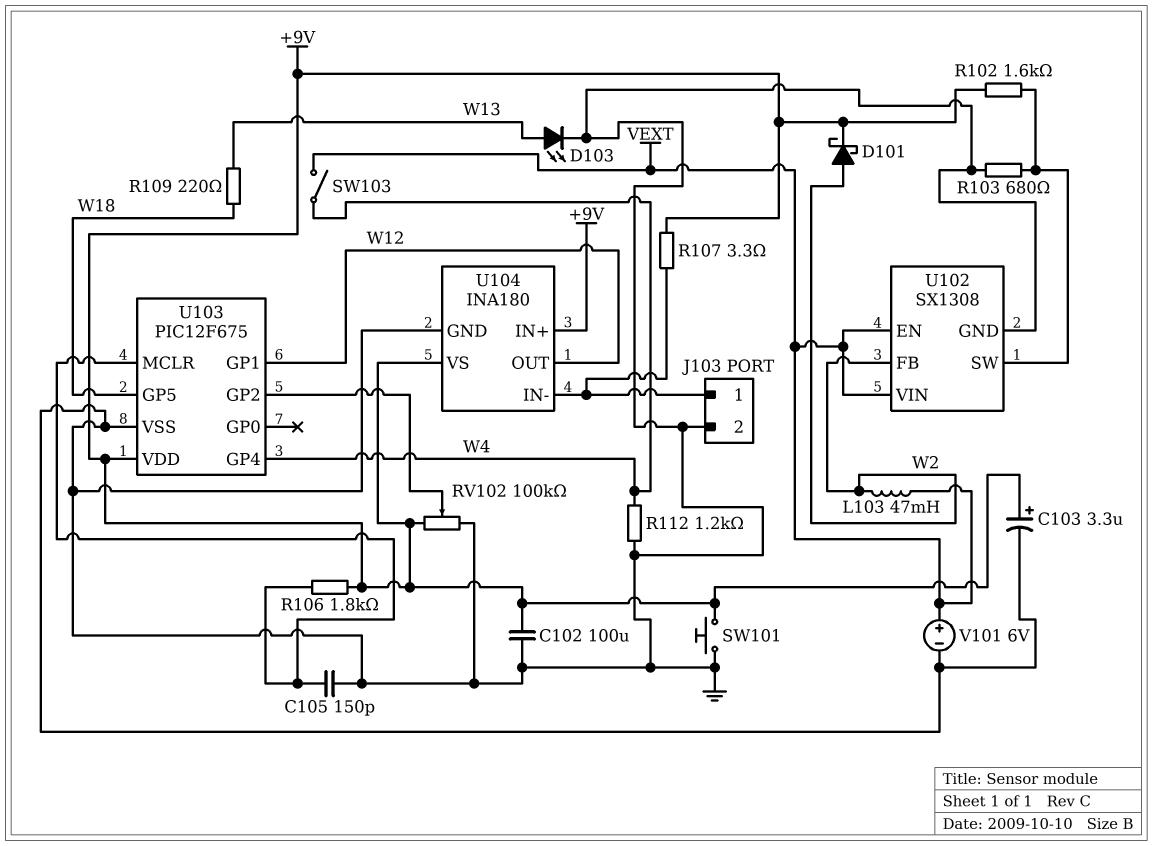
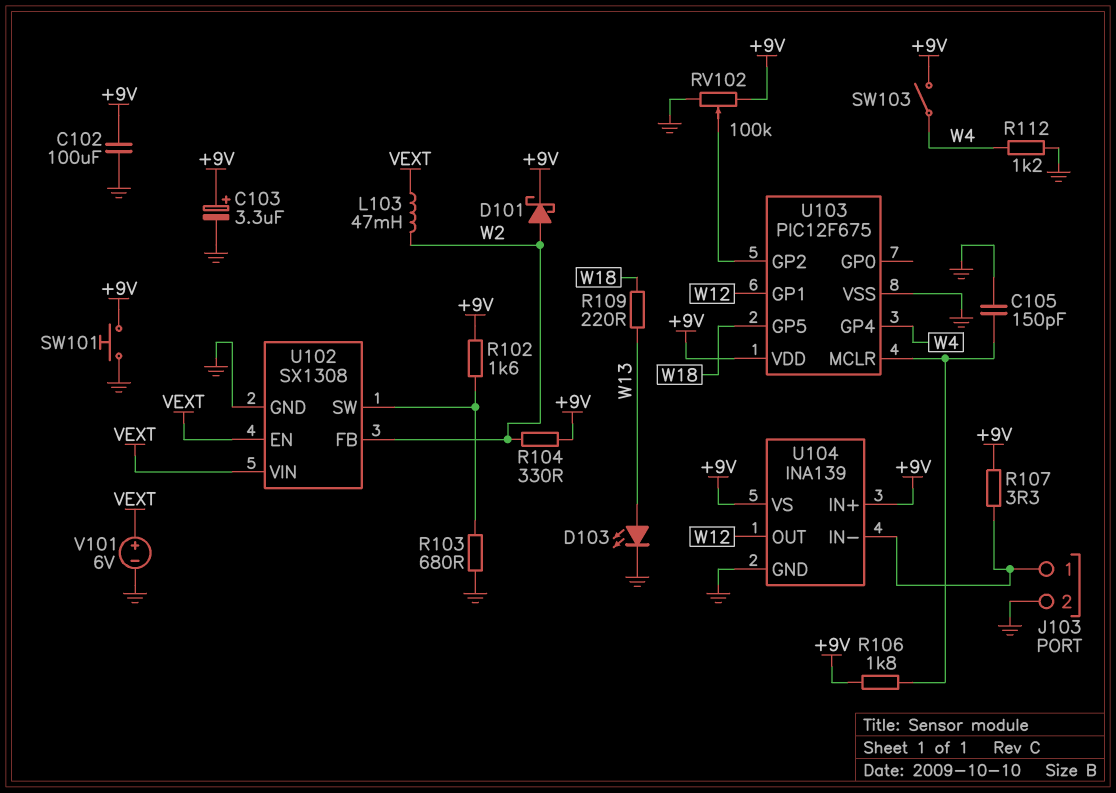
R104: none -> 330 (+9V, W2)
SW103: switch (VEXT, W4) -> switch (+9V, W4)
U104: INA180 -> INA139

